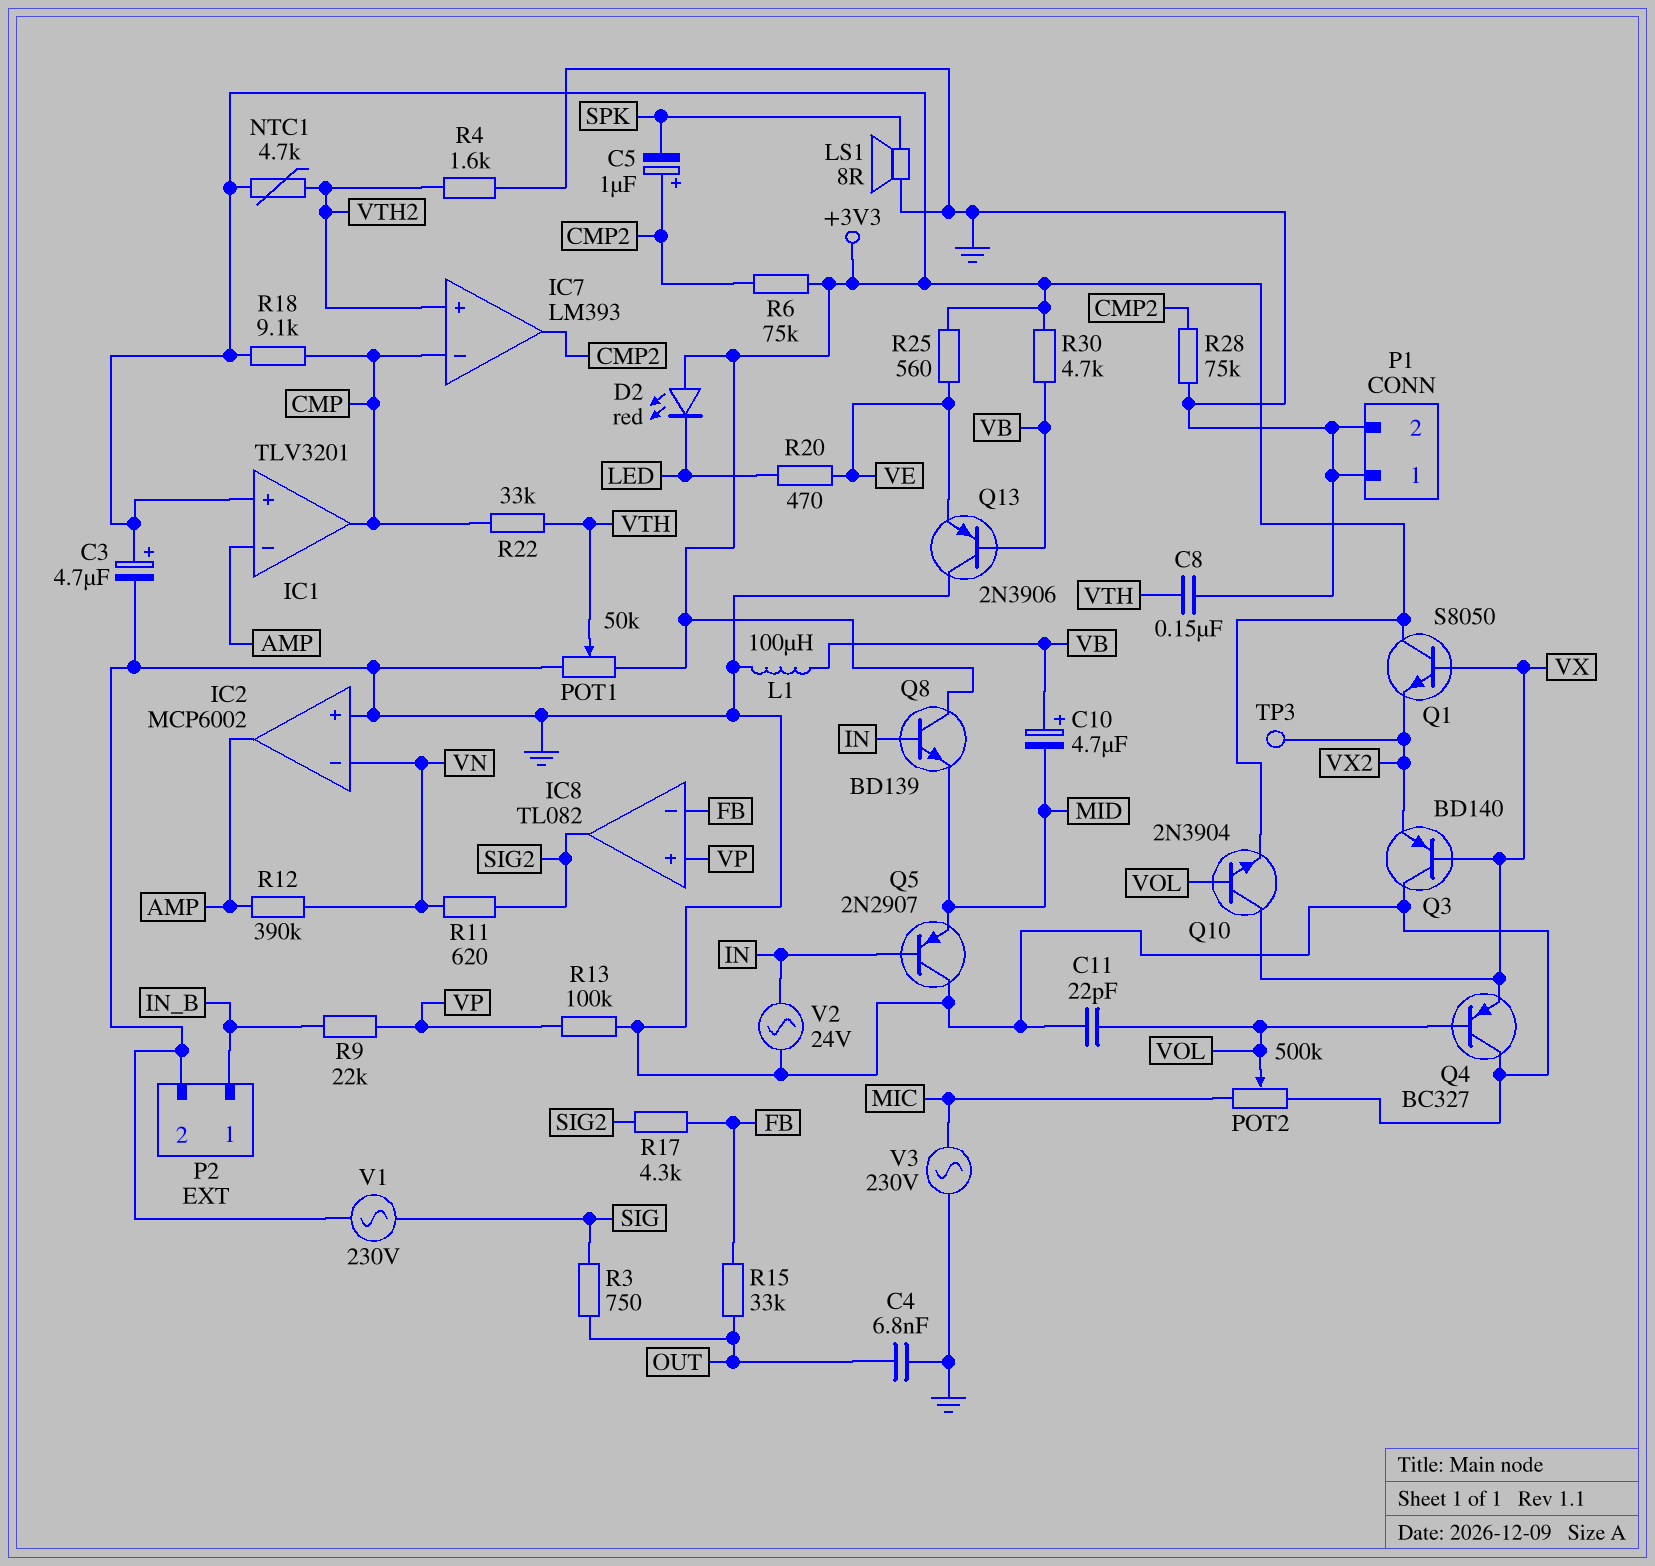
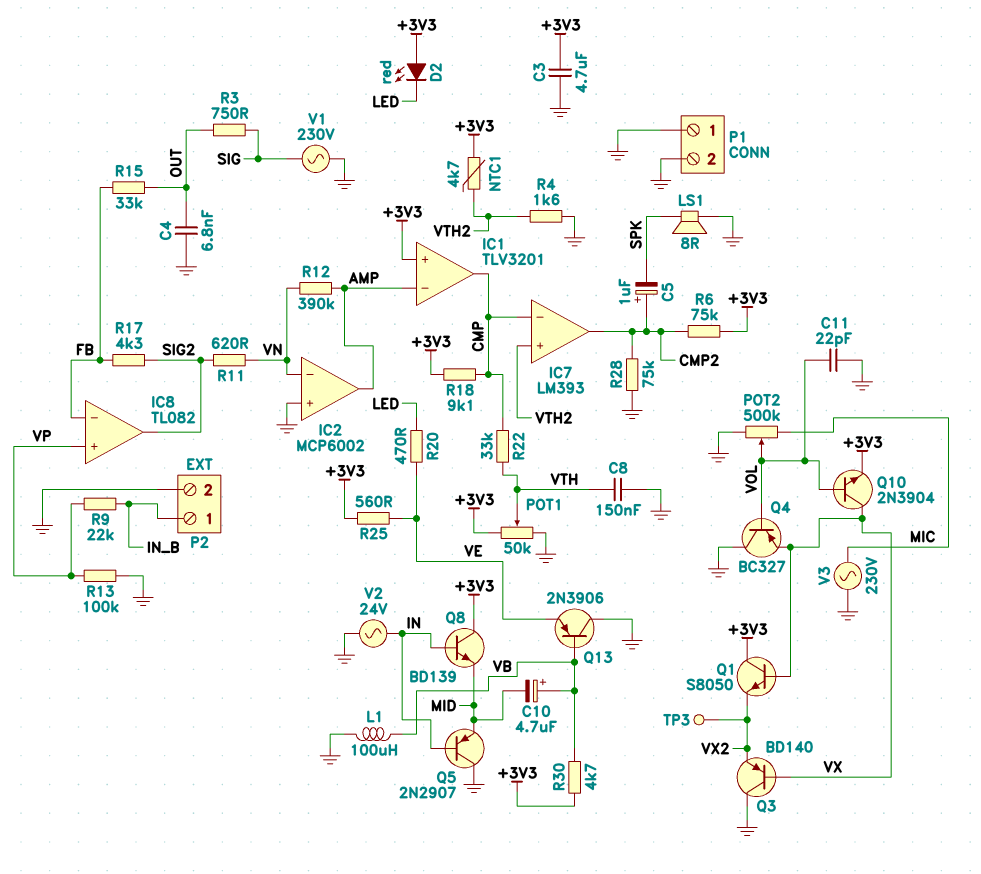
C3: 4.7uF (plus +3V3, minus GND) -> 4.7uF (+3V3, GND)

